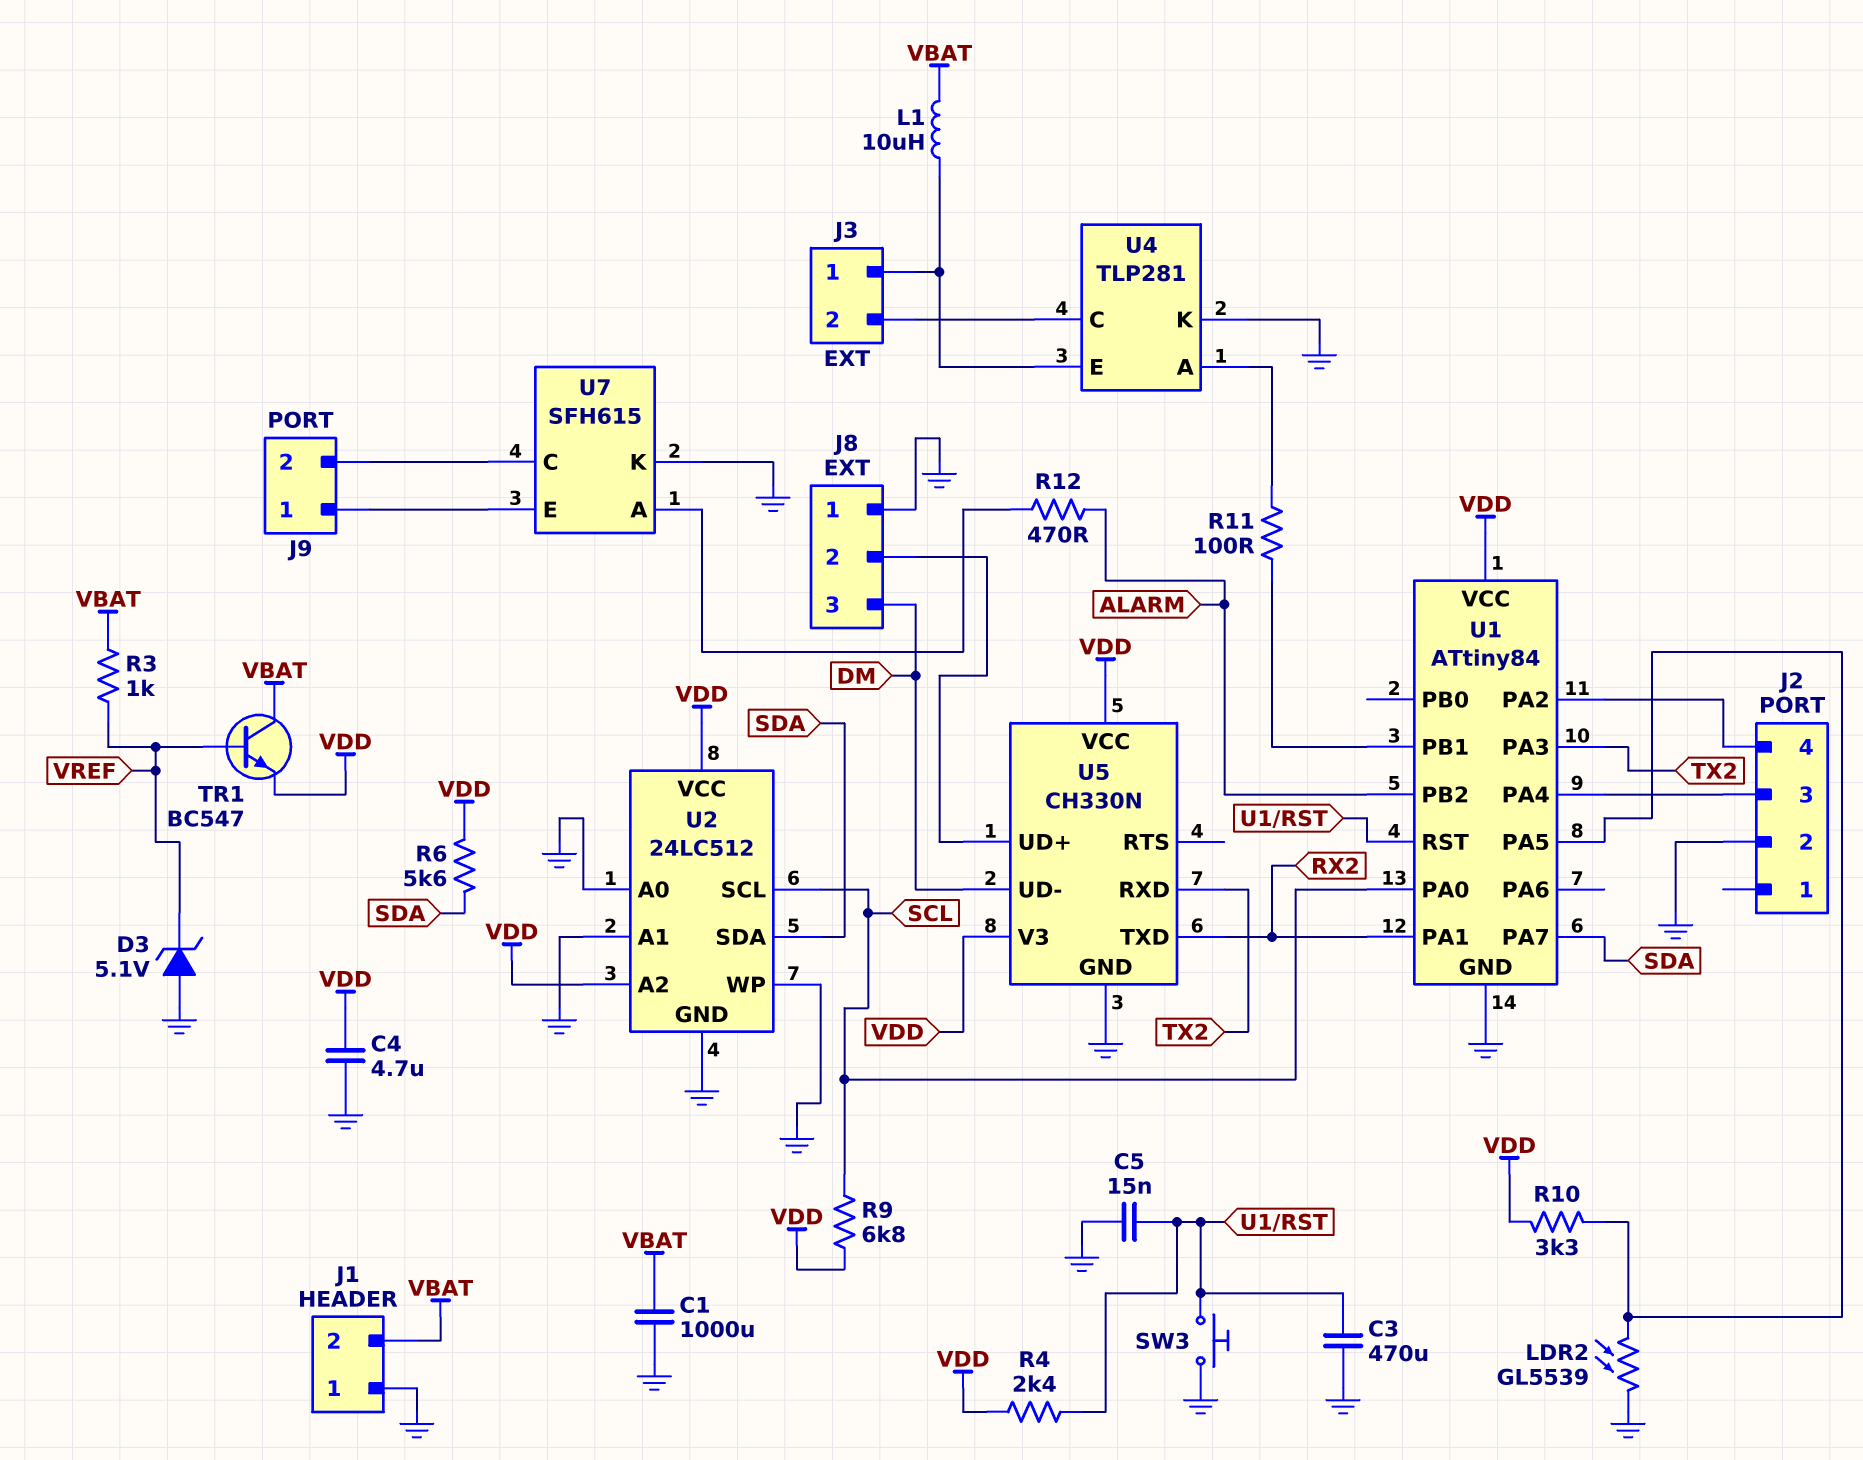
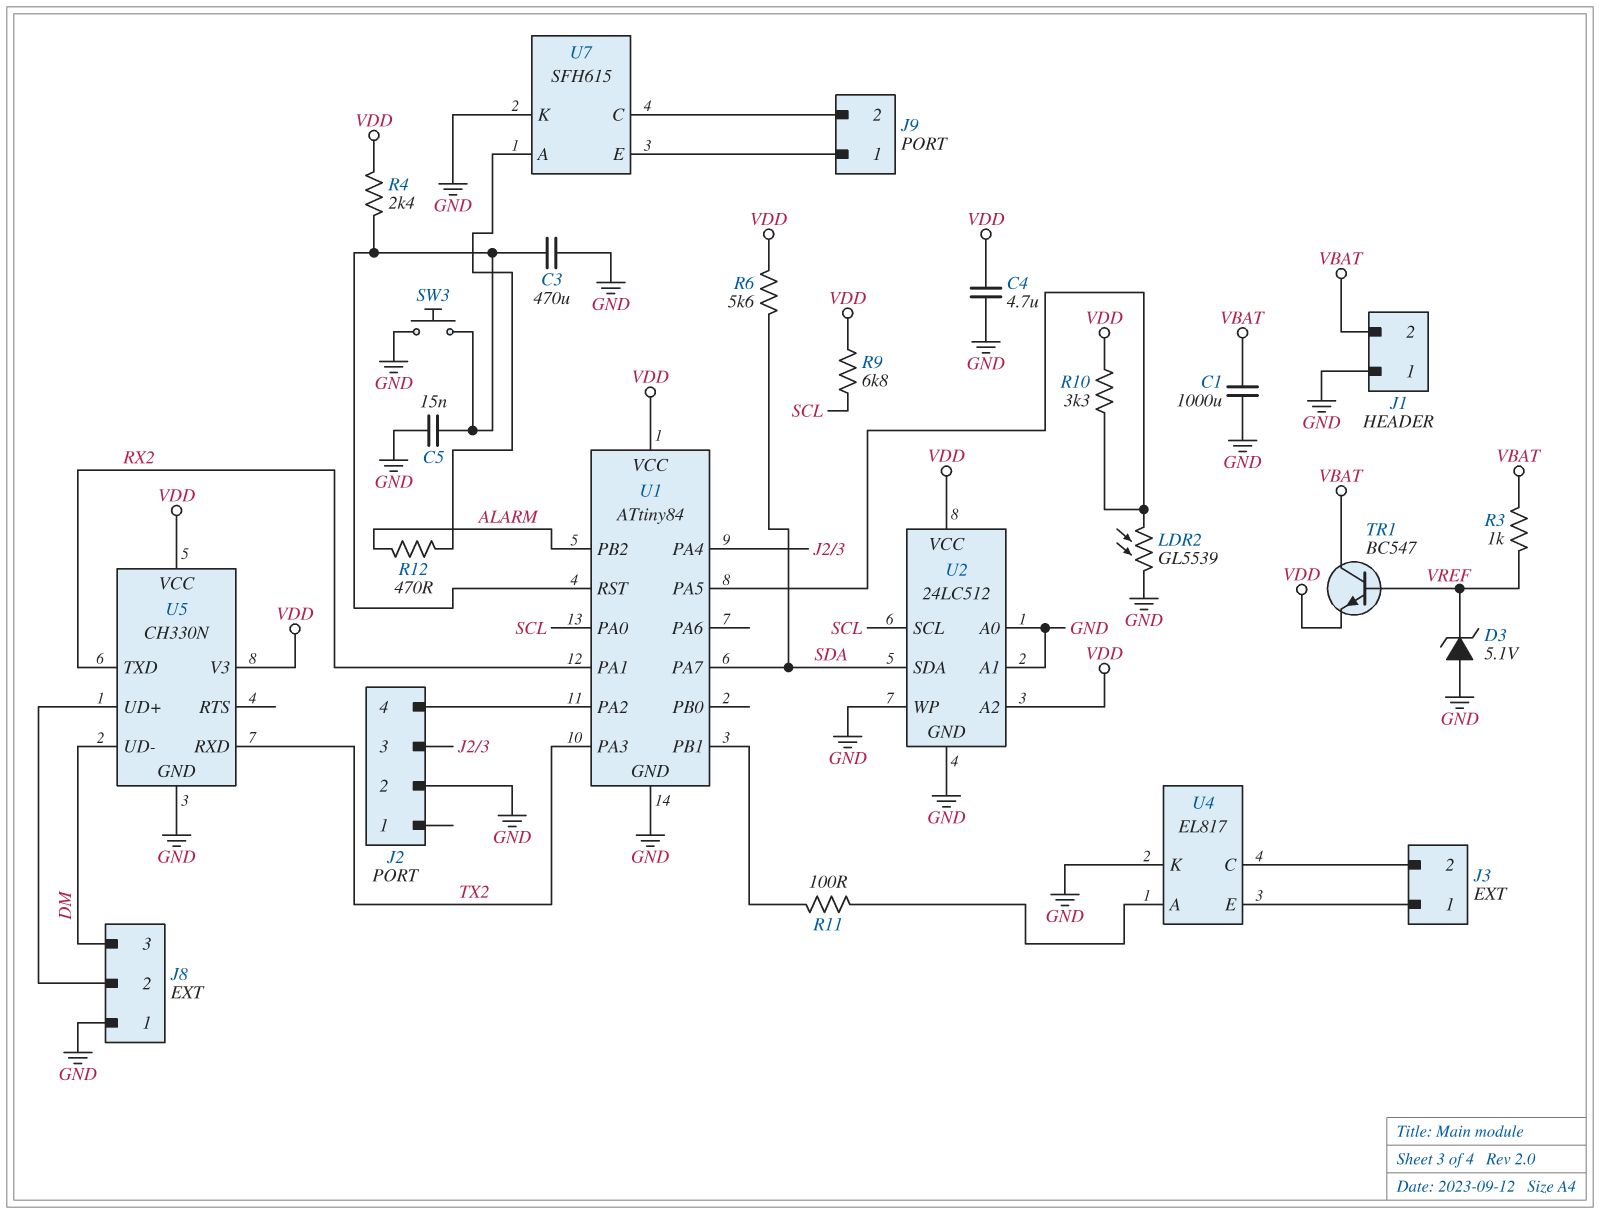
L1: 10uH (J3/1, VBAT) -> none
U4: TLP281 -> EL817

